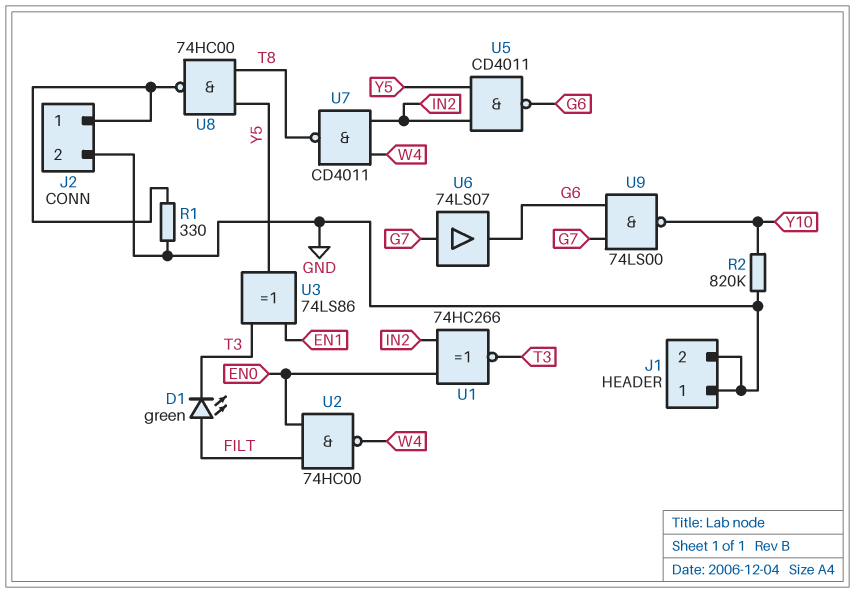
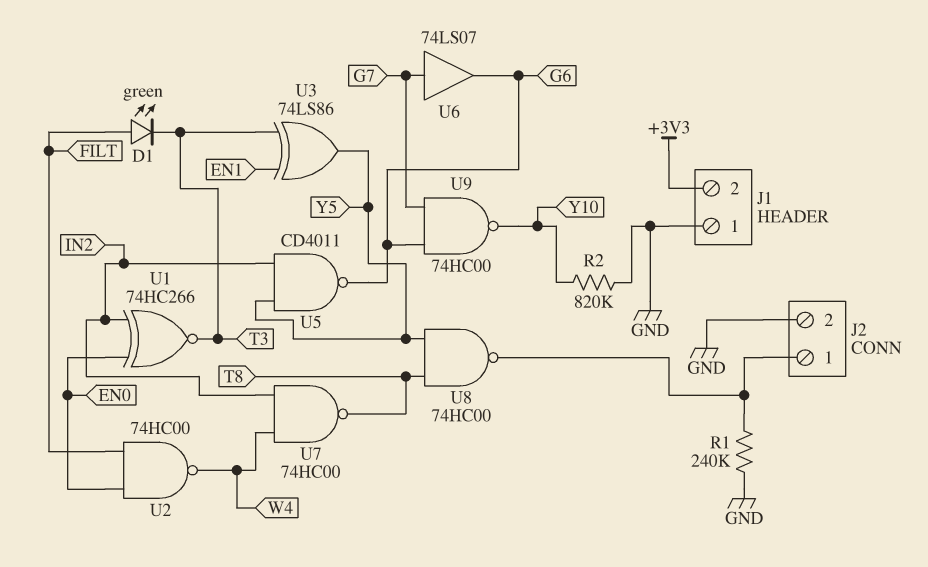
J1 pin 2: GND -> +3V3
R1: 330 (GND, J2/1) -> 240k (GND, J2/1)
U7: NAND CD4011 (in IN2, in W4, out T8) -> NAND 74HC00 (in IN2, in W4, out T8)
U9: NAND 74LS00 (in G6, in G7, out Y10) -> NAND 74HC00 (in G6, in G7, out Y10)

